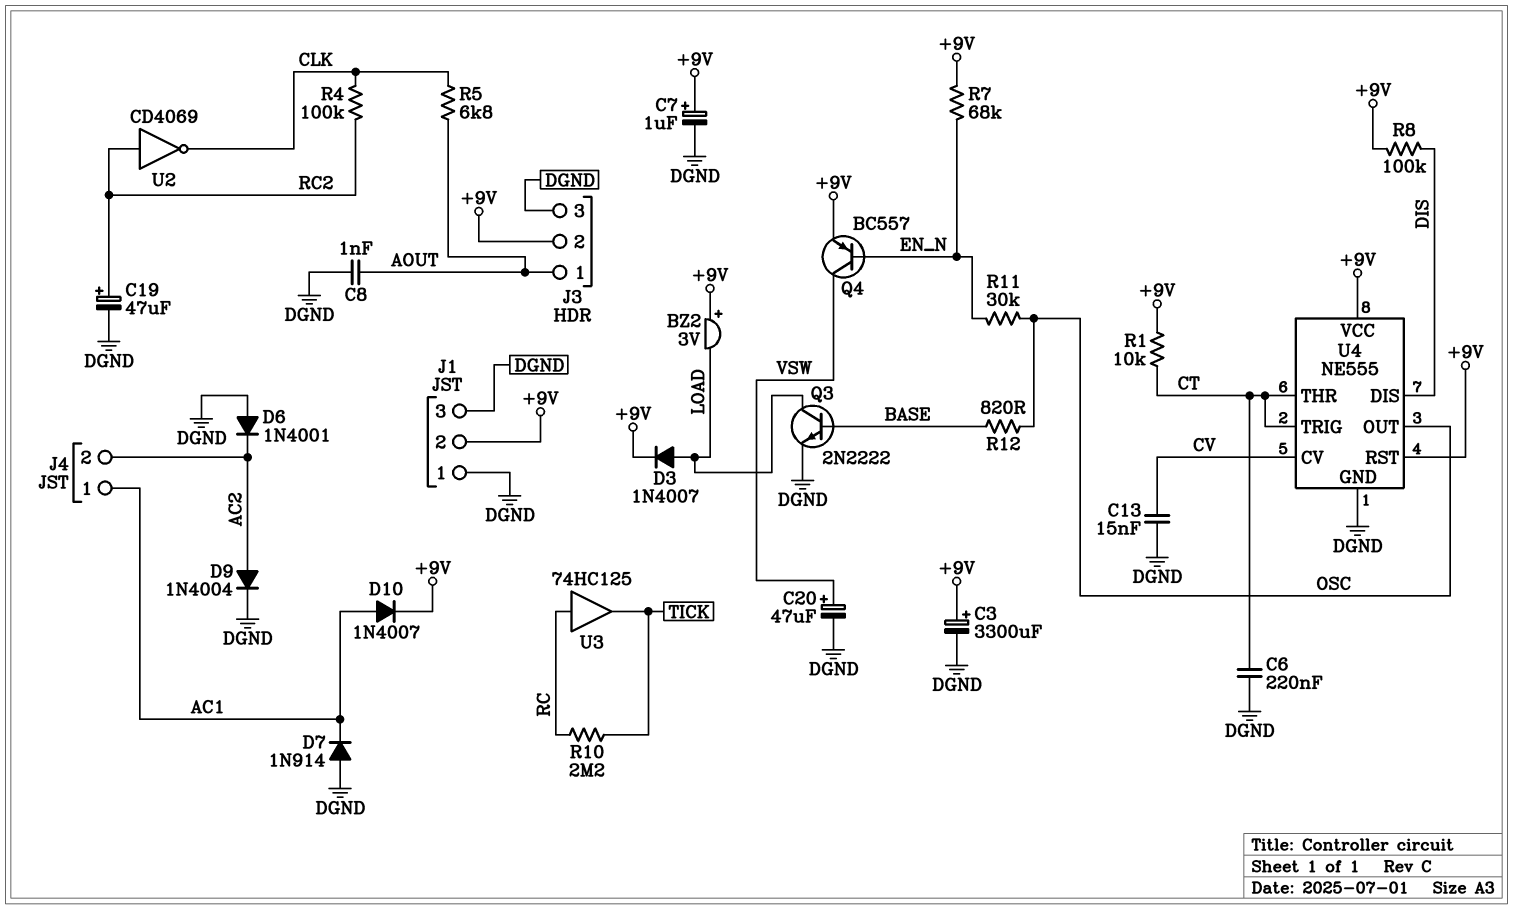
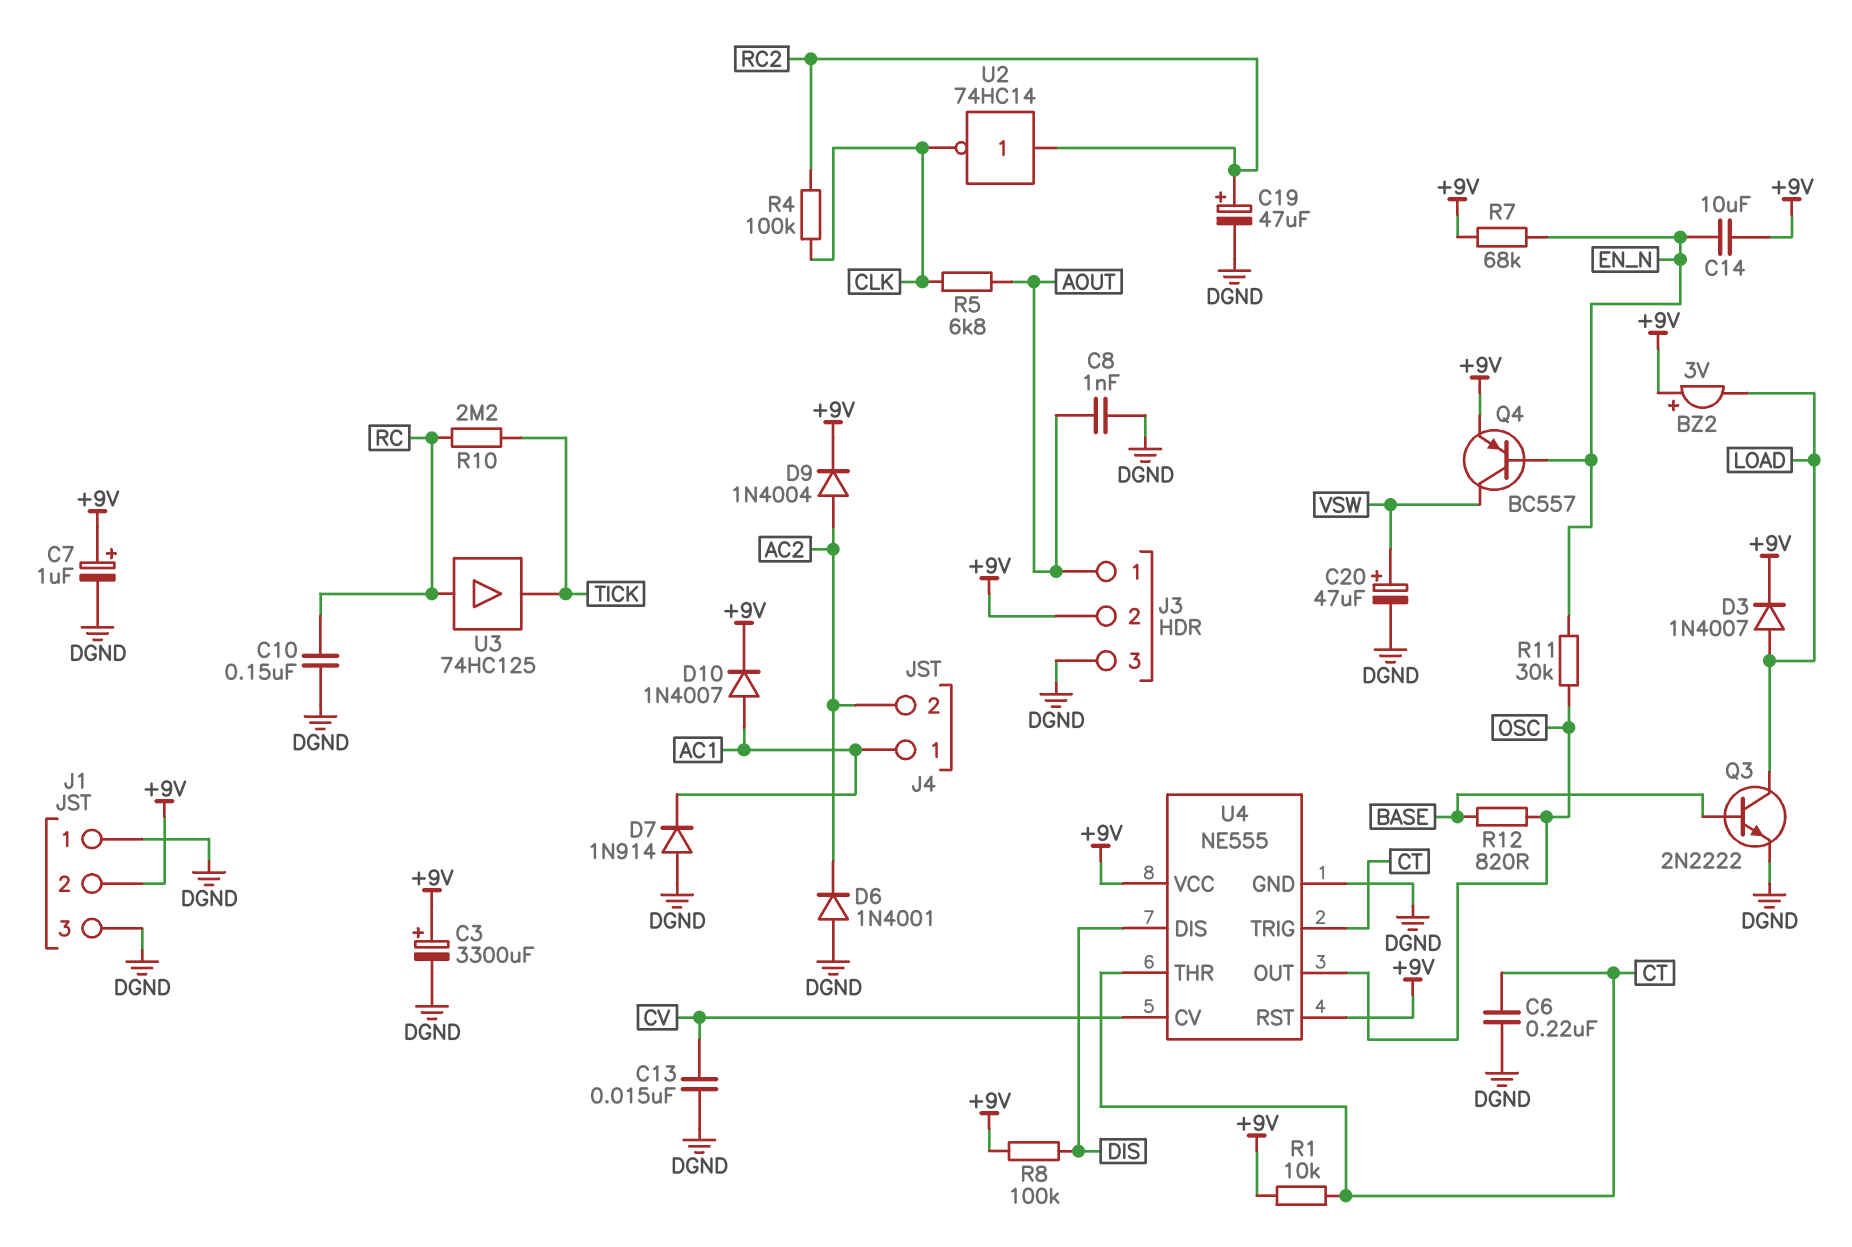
C10: none -> 150nF (DGND, RC)
C14: none -> 10uF (+9V, EN_N)
D9: diode 1N4004 (A AC2, K DGND) -> diode 1N4004 (A AC2, K +9V)
U2: NOT CD4069 (in RC2, out CLK) -> NOT 74HC14 (in RC2, out CLK)

